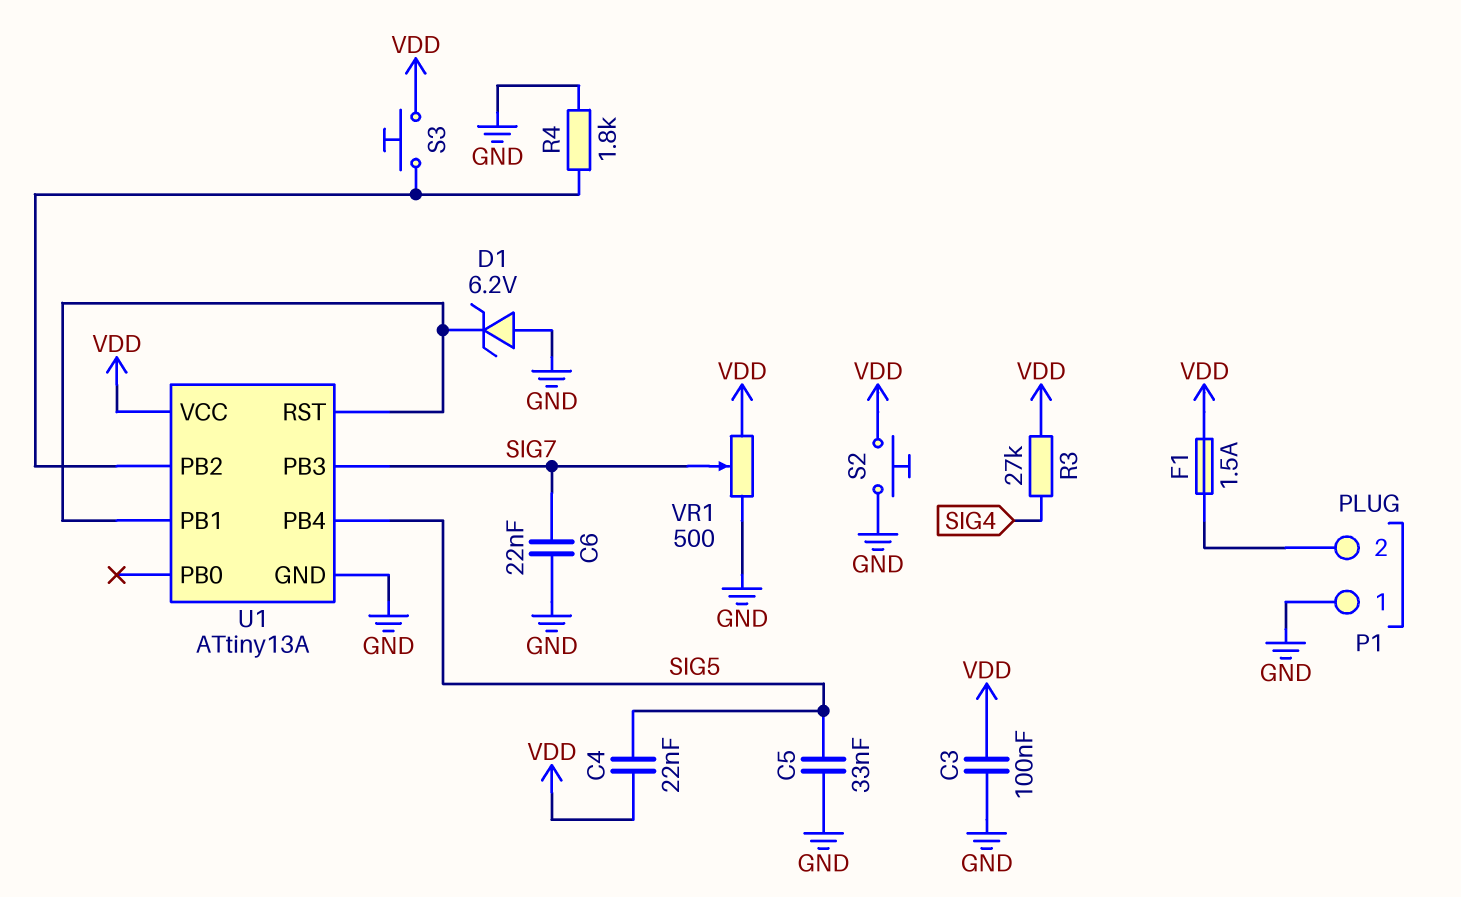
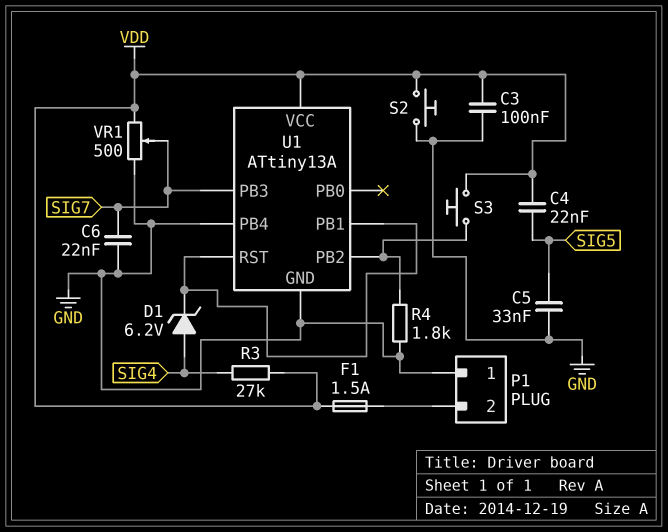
D1: zener 6.2V (A GND, K U1/PB1) -> zener 6.2V (A SIG4, K U1/PB1)
U1 pin PB4: SIG5 -> GND

